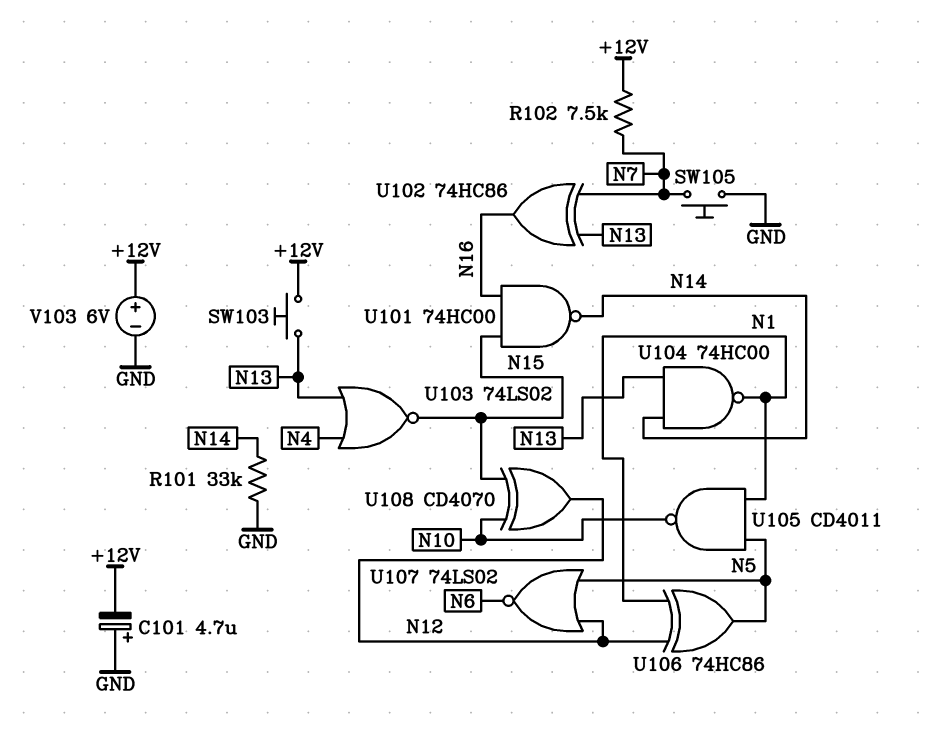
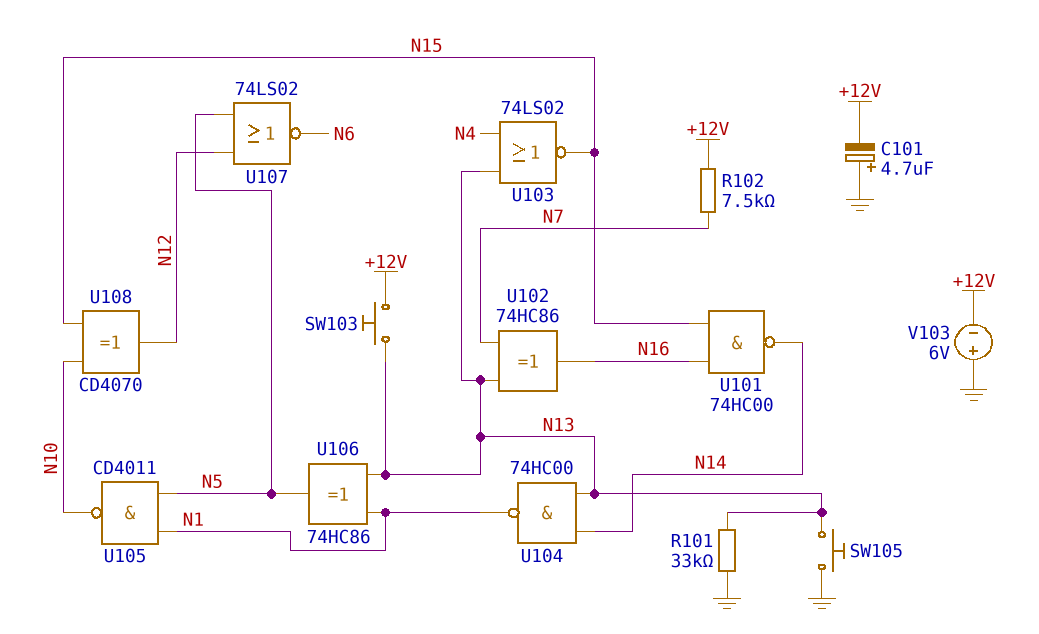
R101: 33k (GND, N14) -> 33k (GND, N13)
SW105: button (GND, N7) -> button (GND, N13)
U106: XOR 74HC86 (in N1, in N12, out N5) -> XOR 74HC86 (in N1, in N13, out N5)
V103: 6V (plus +12V, minus GND) -> 6V (plus GND, minus +12V)

